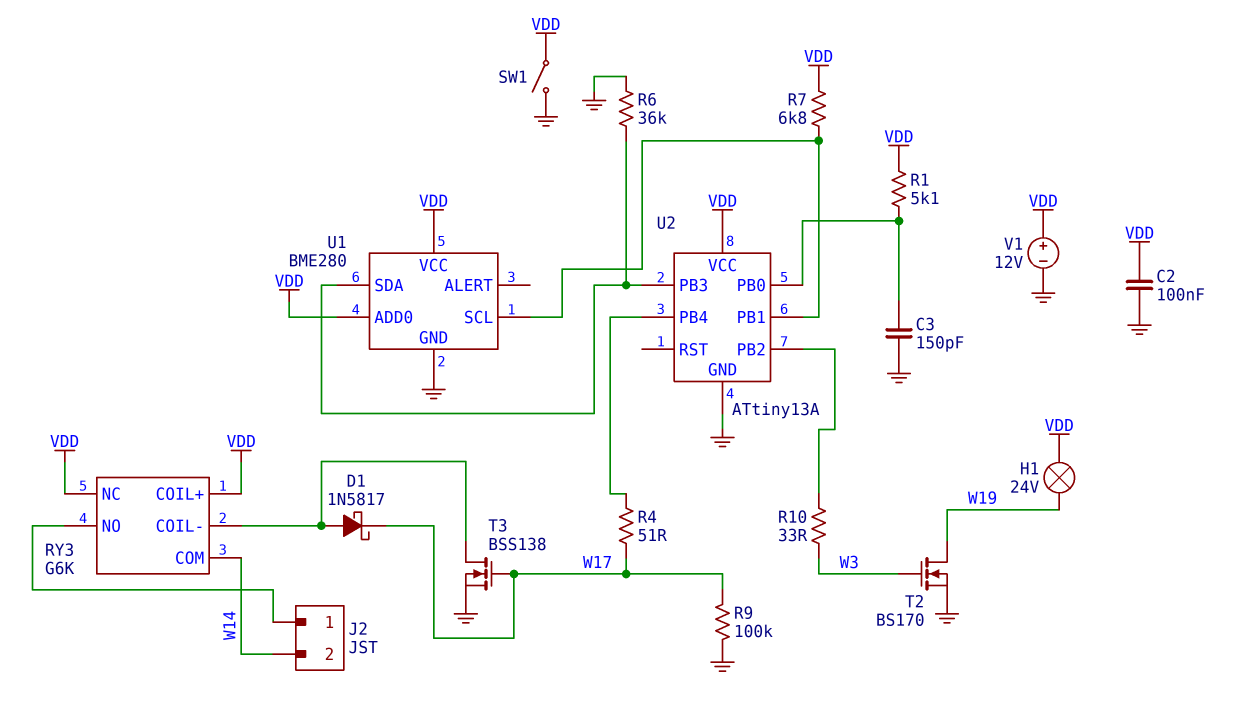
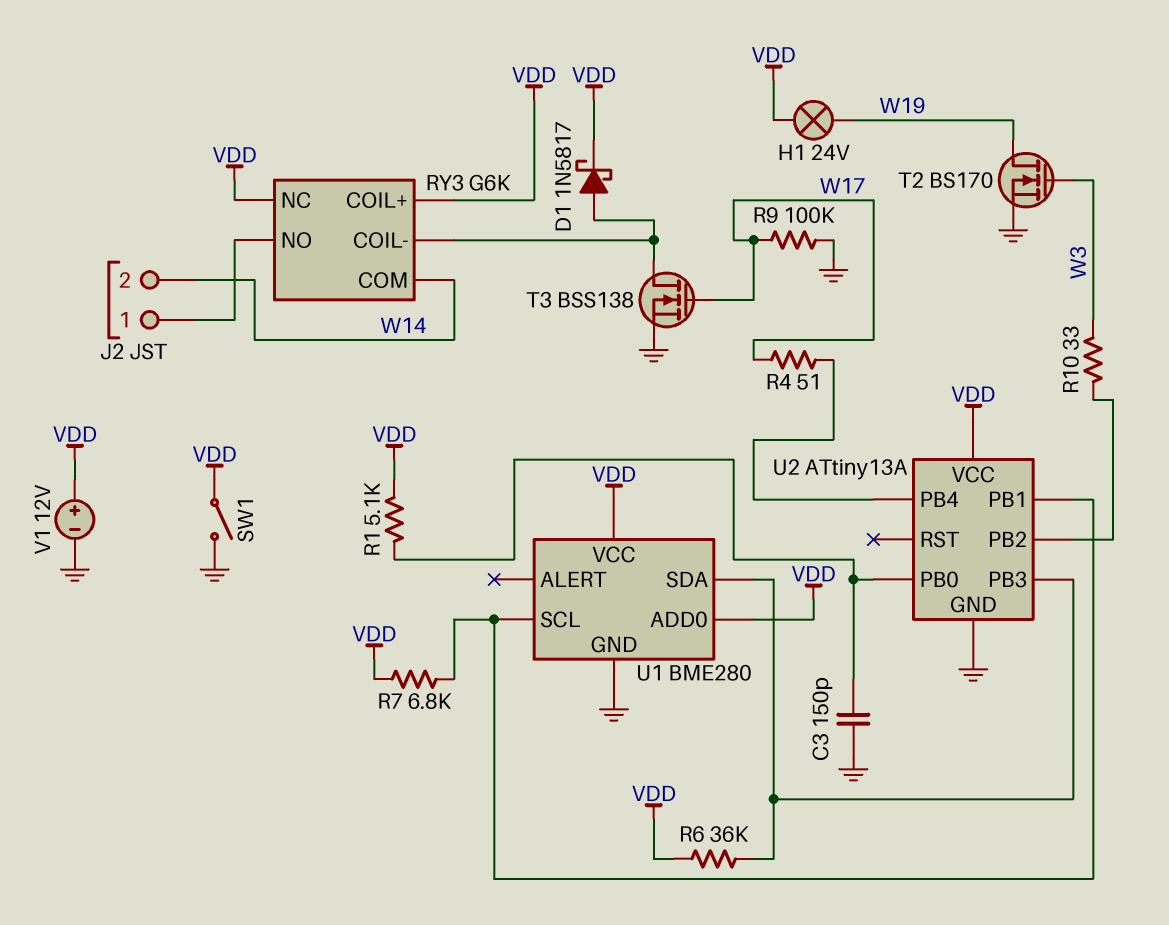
C2: 100nF (GND, VDD) -> none
D1: schottky 1N5817 (A RY3/COIL-, K W17) -> schottky 1N5817 (A RY3/COIL-, K VDD)
R6: 36k (GND, U1/SDA) -> 36k (U1/SDA, VDD)

